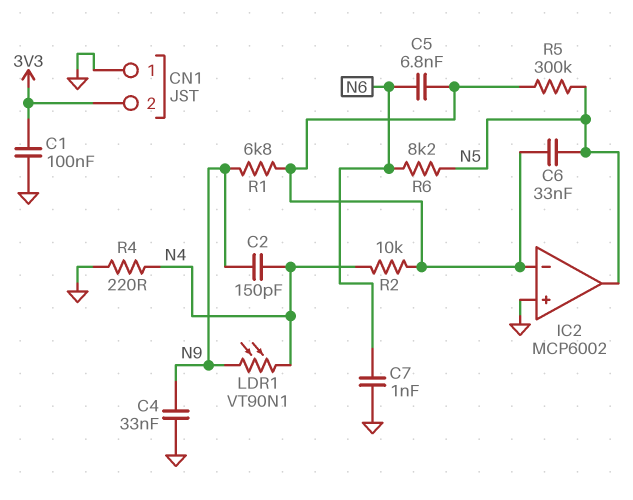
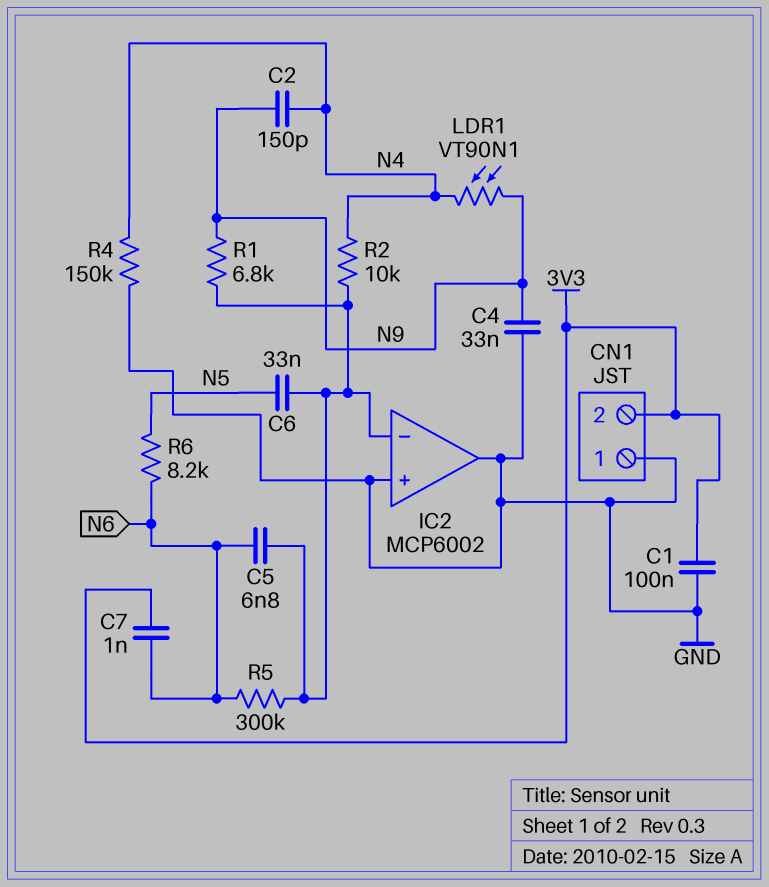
C7: 1nF (GND, N6) -> 1nF (3V3, N6)
IC2 pin out: N5 -> GND
R4: 220 (GND, N4) -> 150k (GND, N4)
R5: 300k (IC2/in-, N5) -> 300k (IC2/in-, N6)

